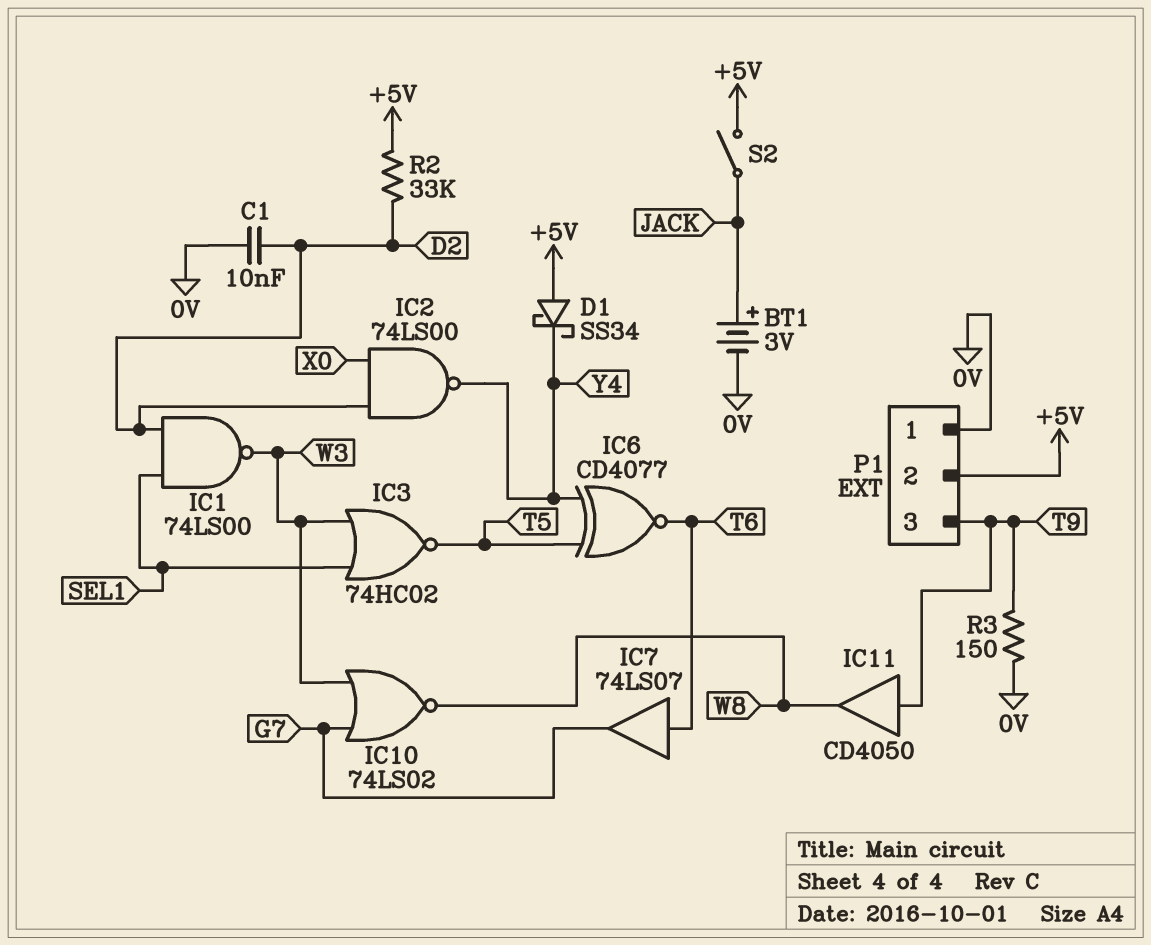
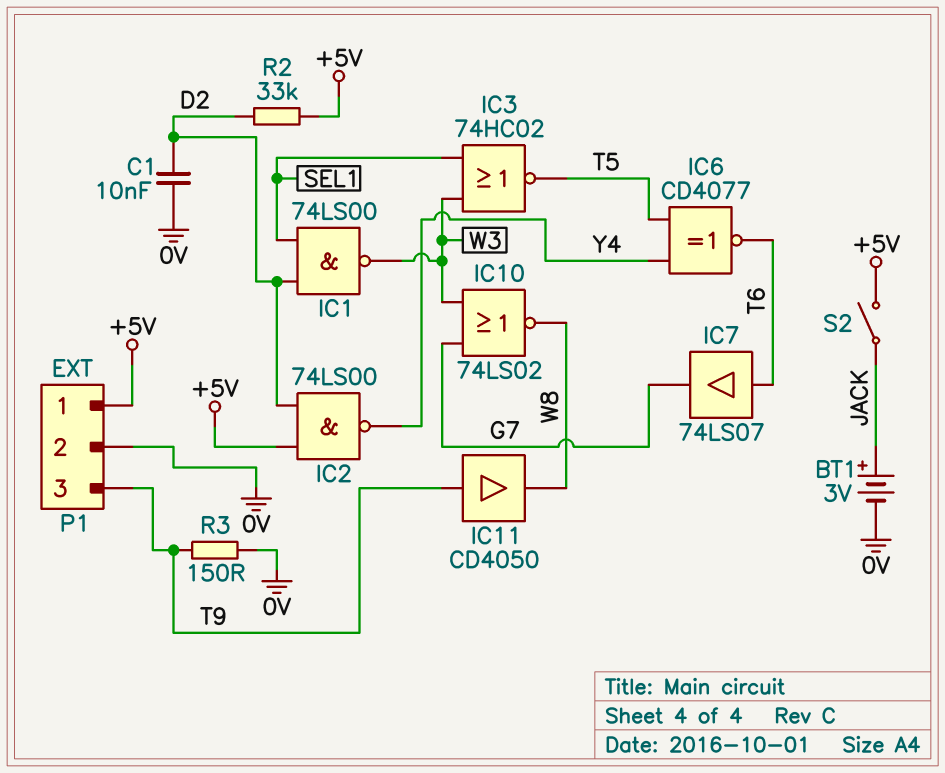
D1: schottky SS34 (A +5V, K Y4) -> none
IC2: NAND 74LS00 (in D2, in X0, out Y4) -> NAND 74LS00 (in +5V, in D2, out Y4)
P1 pin 1: 0V -> +5V
P1 pin 2: +5V -> 0V

